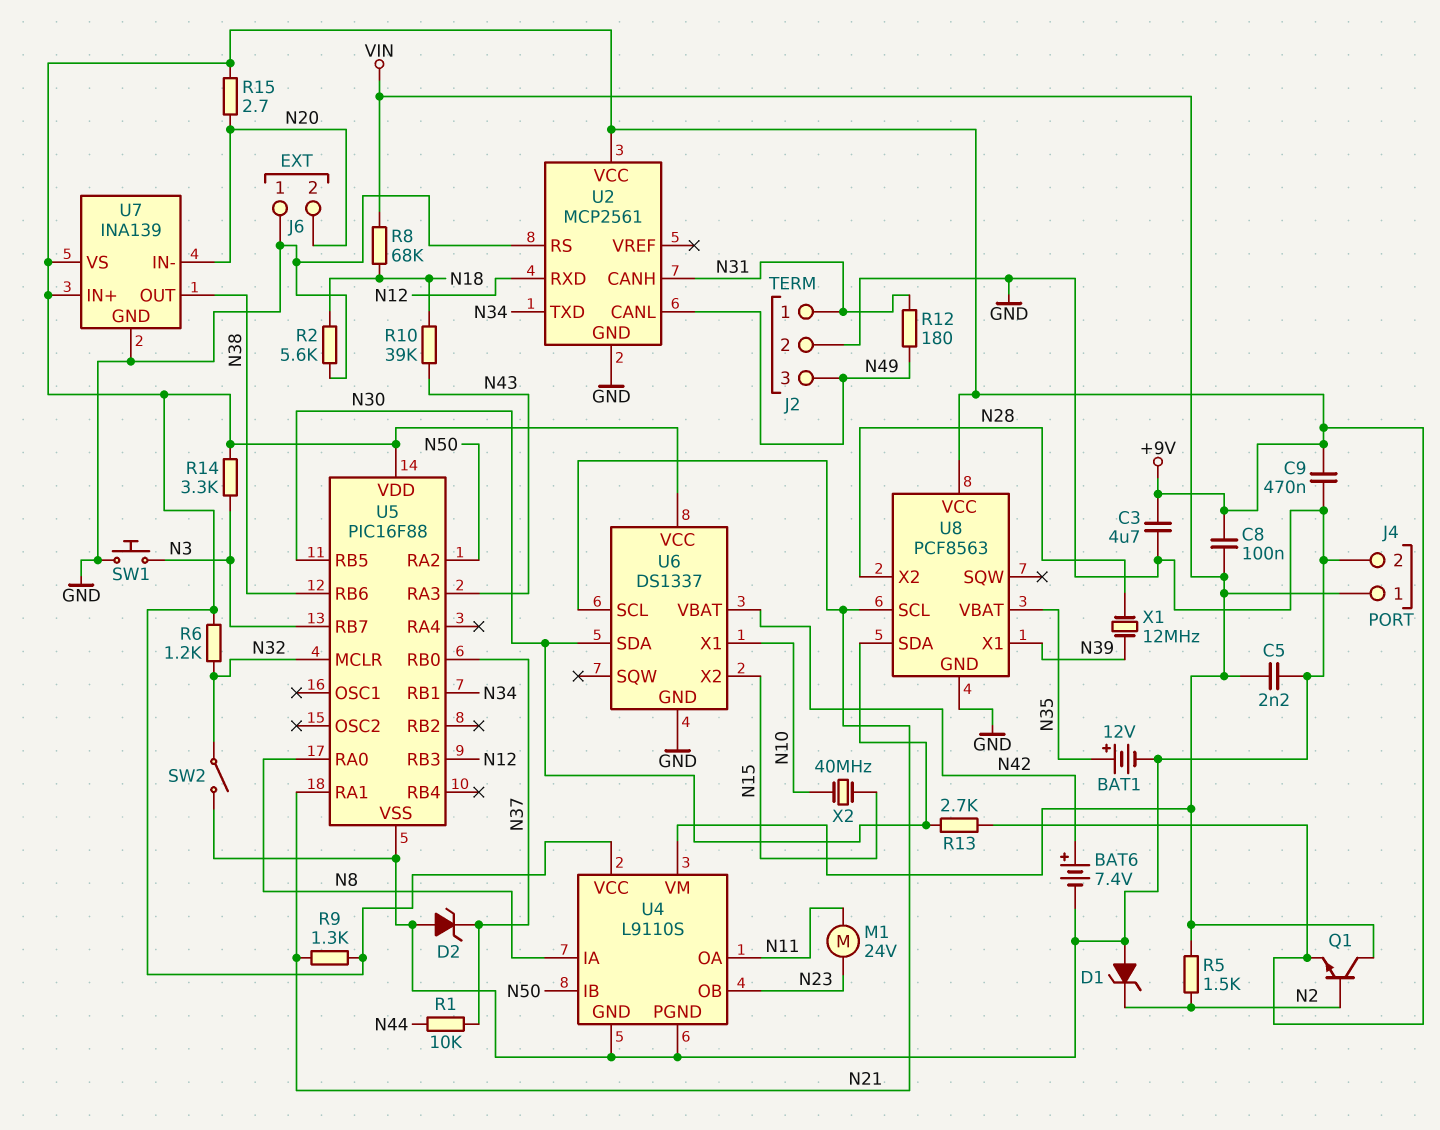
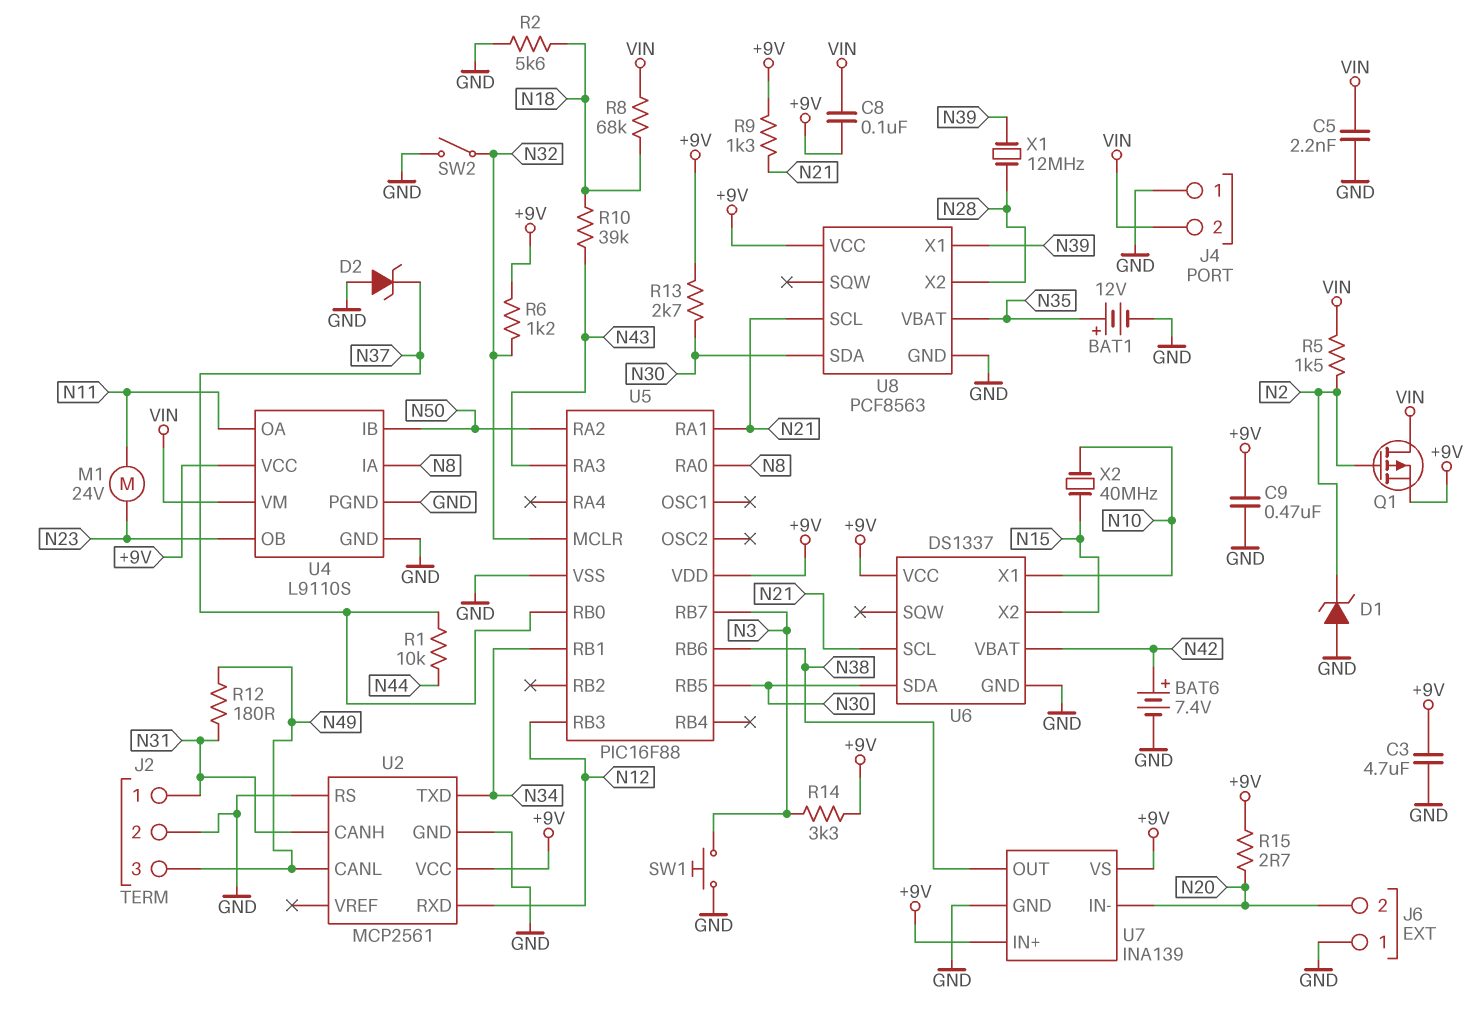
J4 pin 1: VIN -> GND
J4 pin 2: GND -> VIN
Q1: NPN (B N2, C VIN, E +9V) -> PMOS (G N2, D VIN, S +9V)

